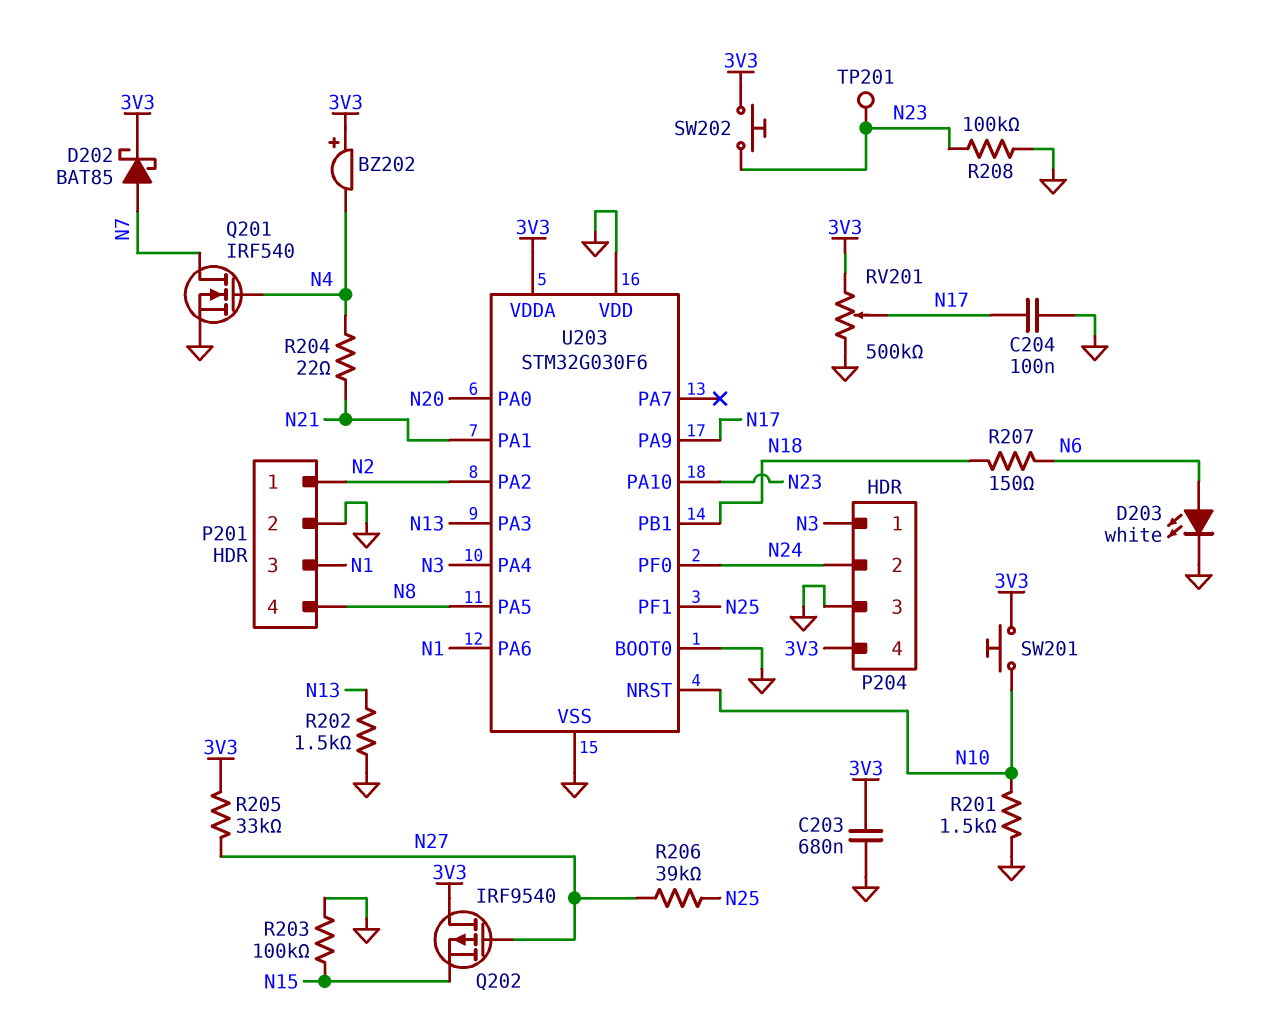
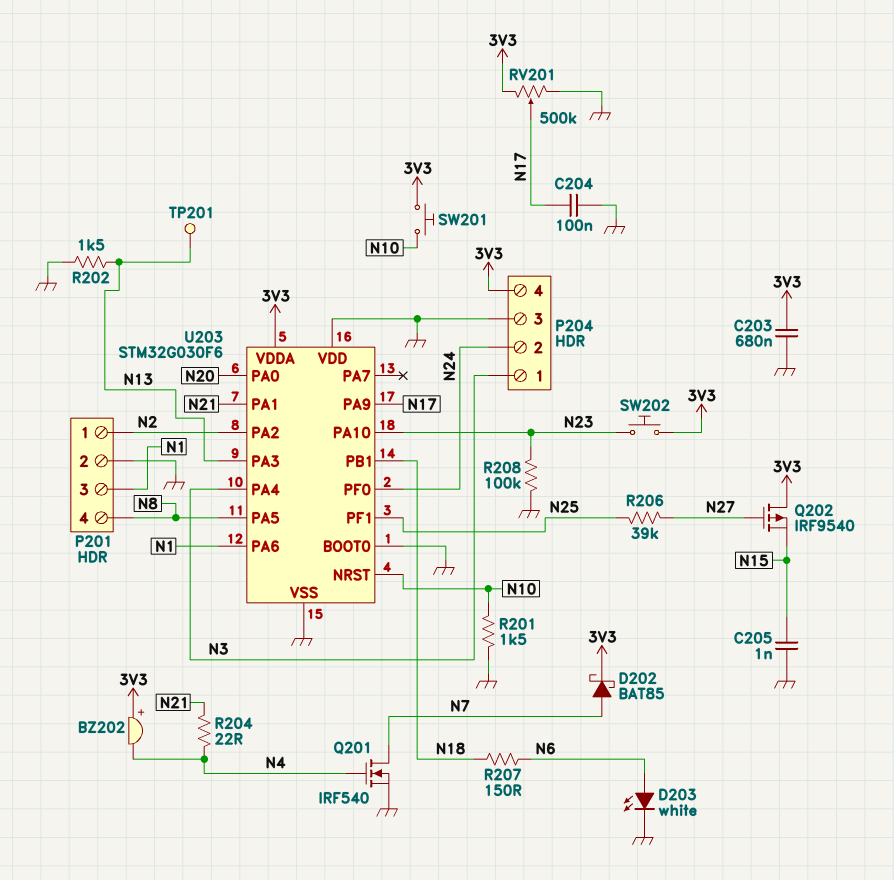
C205: none -> 1nF (GND, N15)
R203: 100k (GND, N15) -> none
R205: 33k (3V3, N27) -> none
TP201: test point (N23) -> test point (N13)

